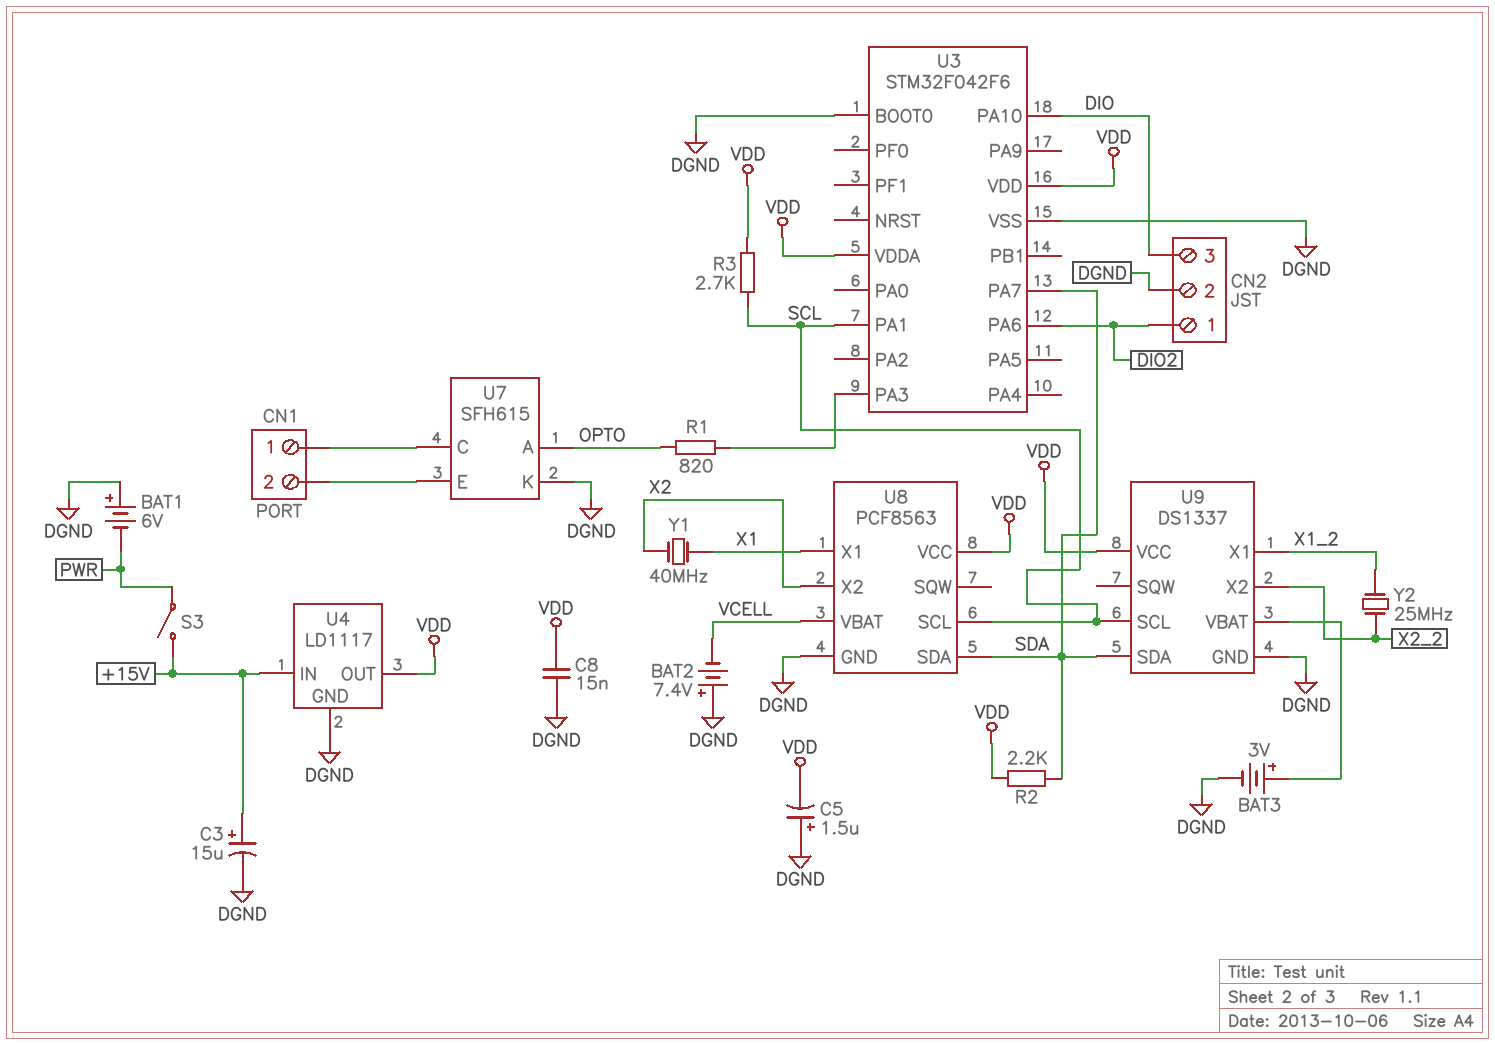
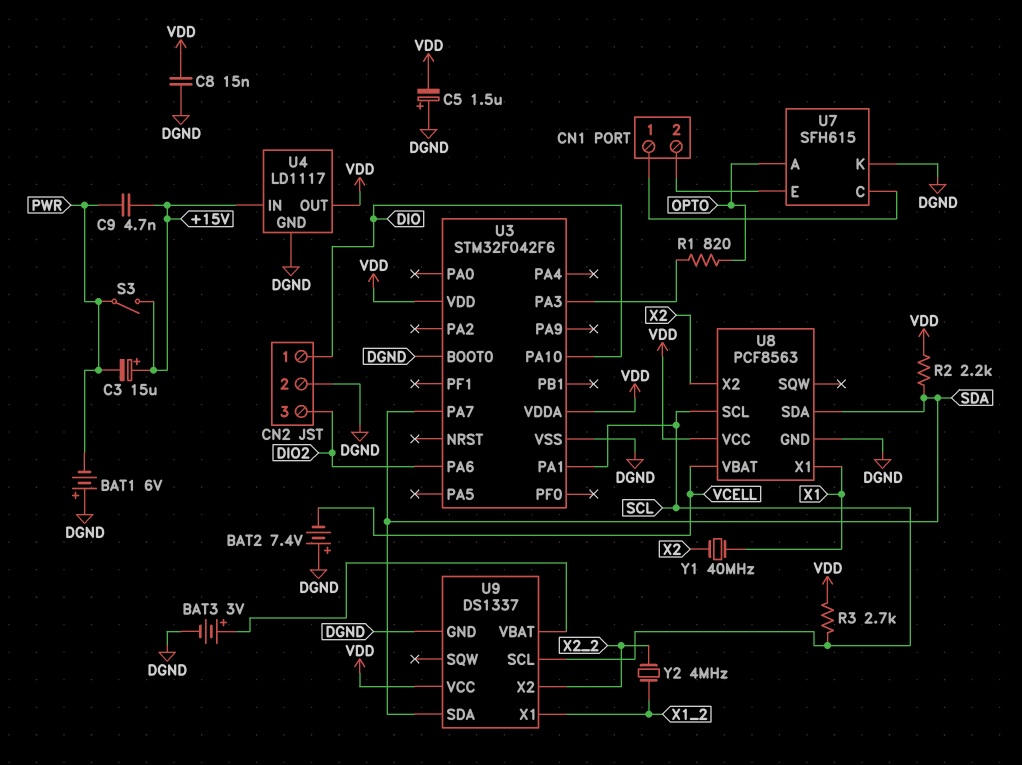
C3: 15uF (plus +15V, minus DGND) -> 15uF (plus +15V, minus PWR)
C9: none -> 4.7nF (+15V, PWR)
CN2 pin 1: DIO2 -> DIO
CN2 pin 3: DIO -> DIO2
Y2: 25MHz (X1_2, X2_2) -> 4MHz (X1_2, X2_2)

